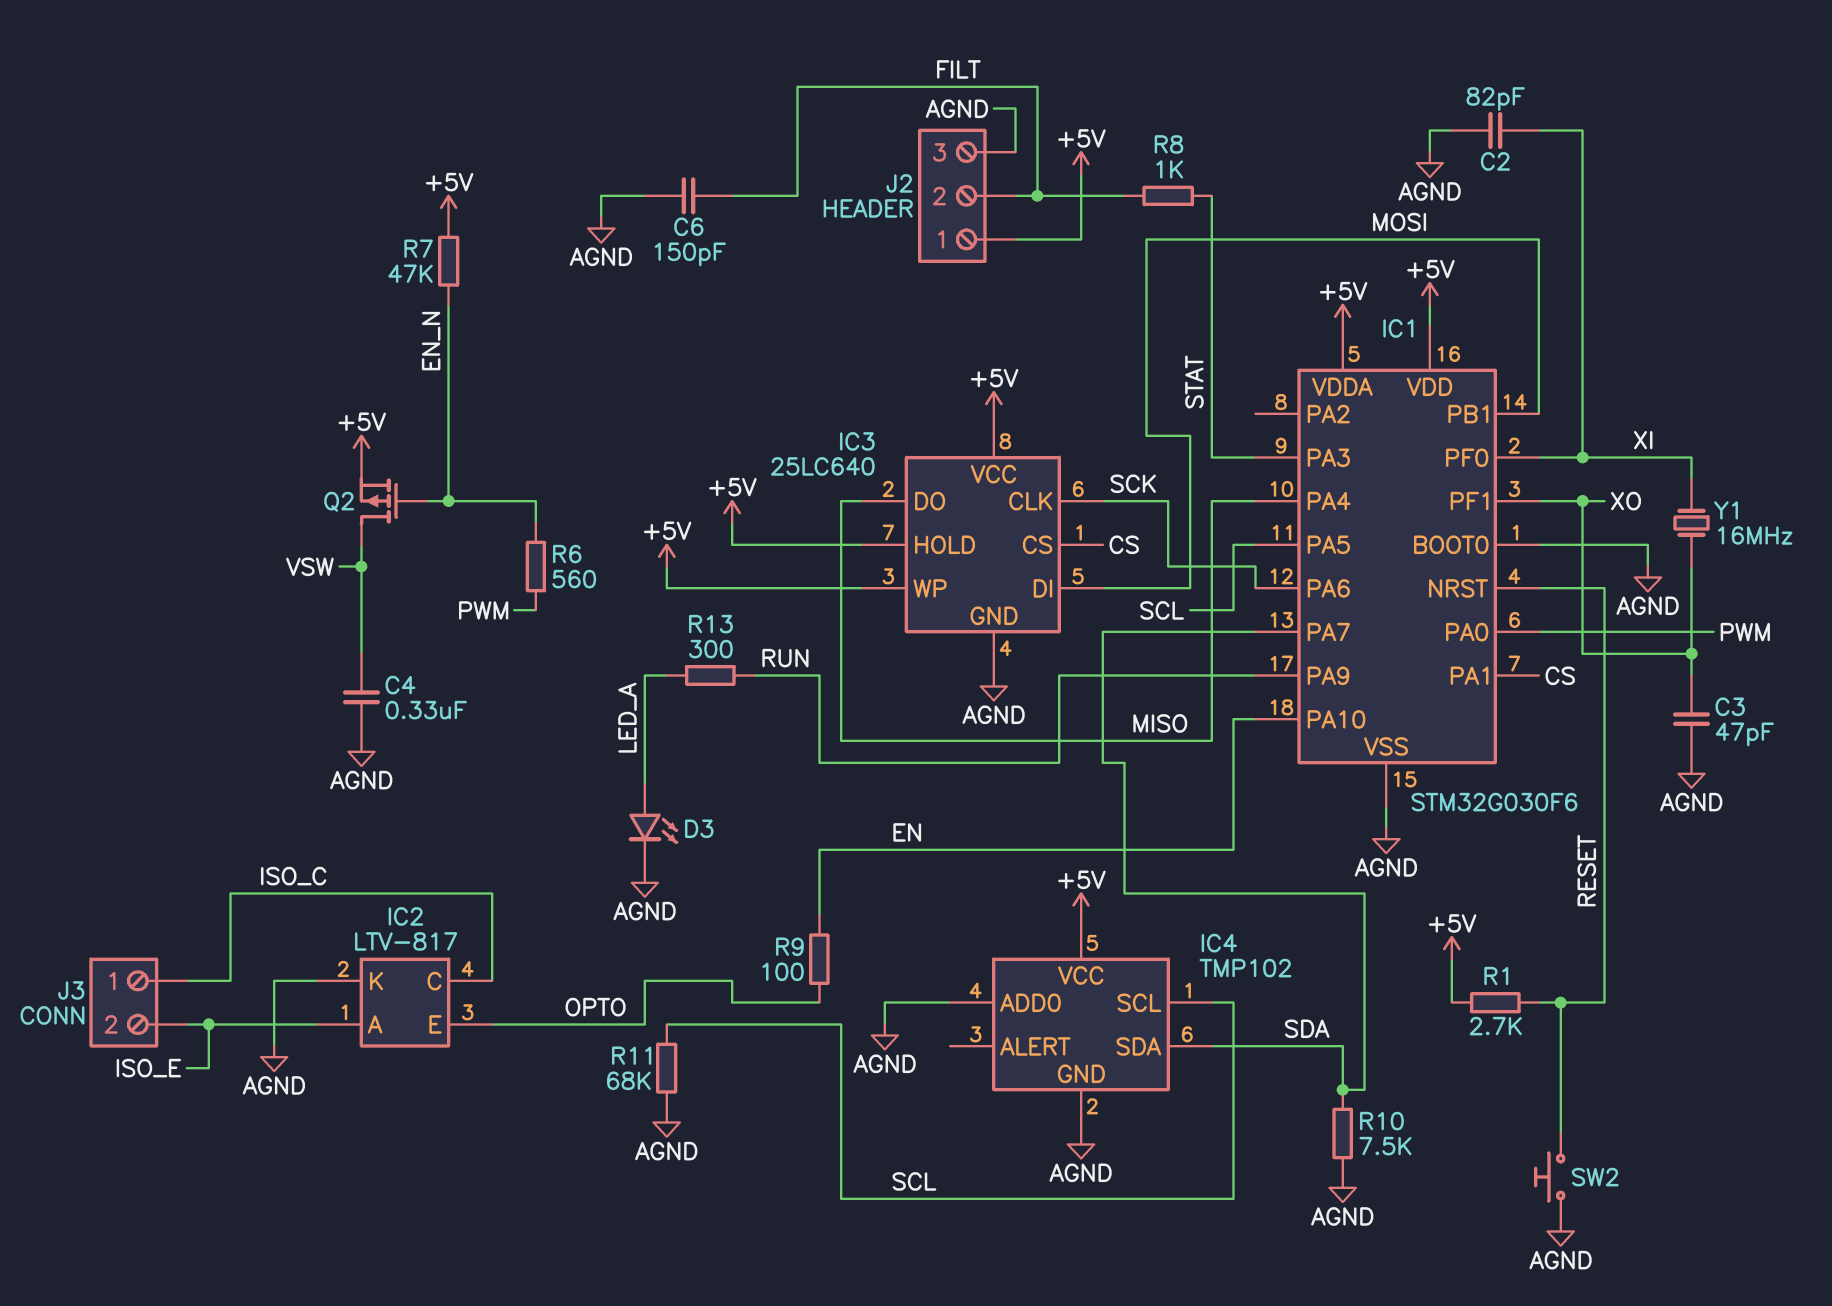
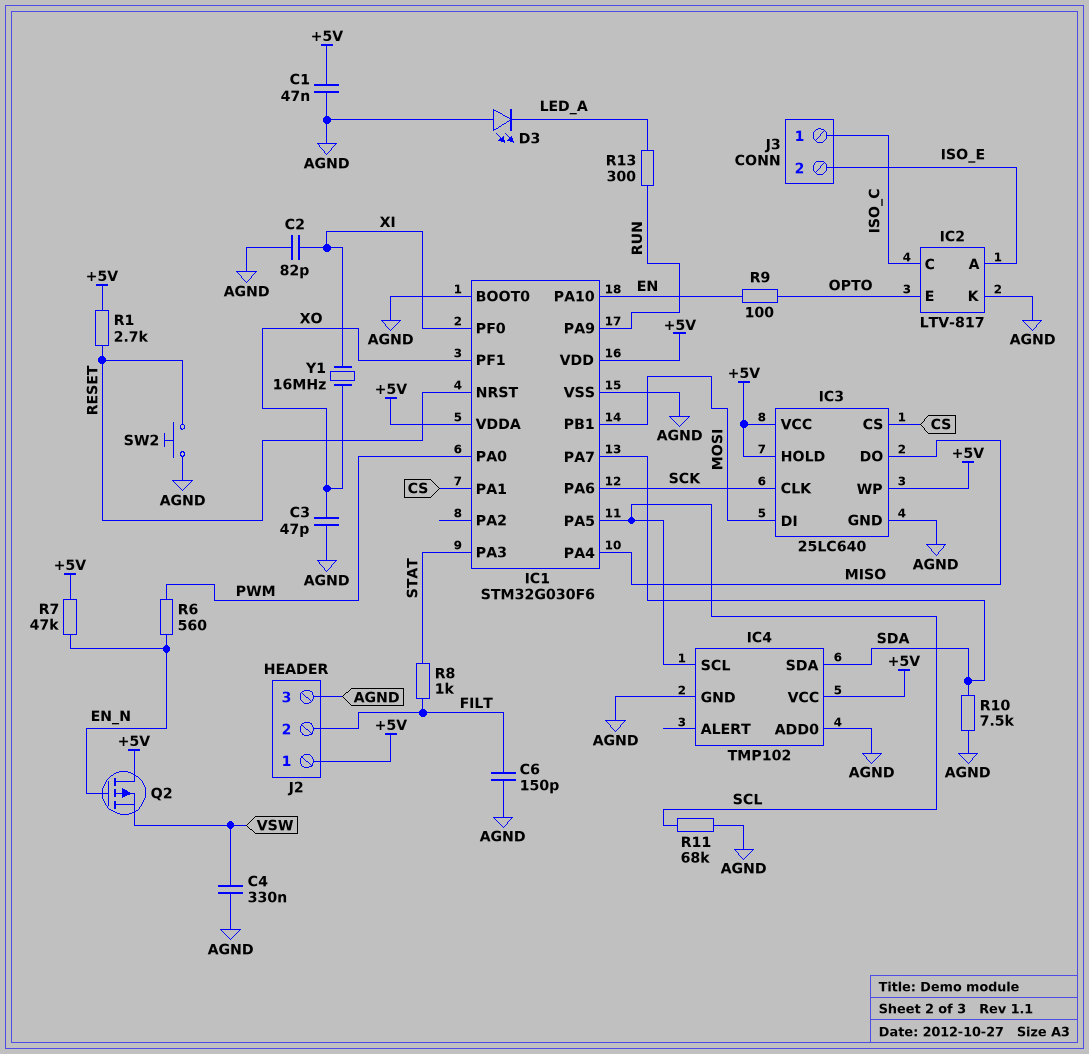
C1: none -> 47nF (+5V, AGND)
D3: LED (A LED_A, K AGND) -> LED (A AGND, K LED_A)
Q2: PMOS (G EN_N, D VSW, S +5V) -> PMOS (G EN_N, D +5V, S VSW)

